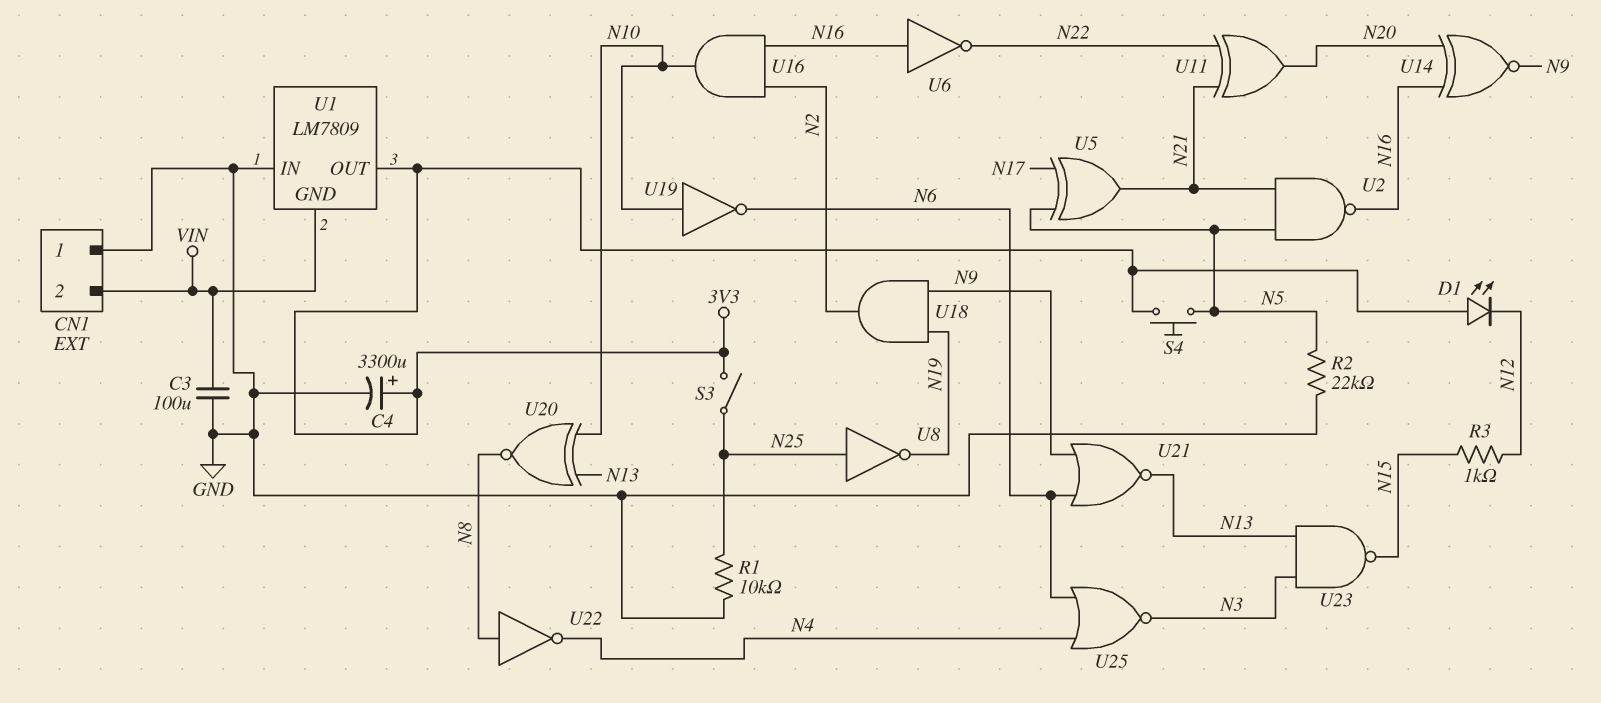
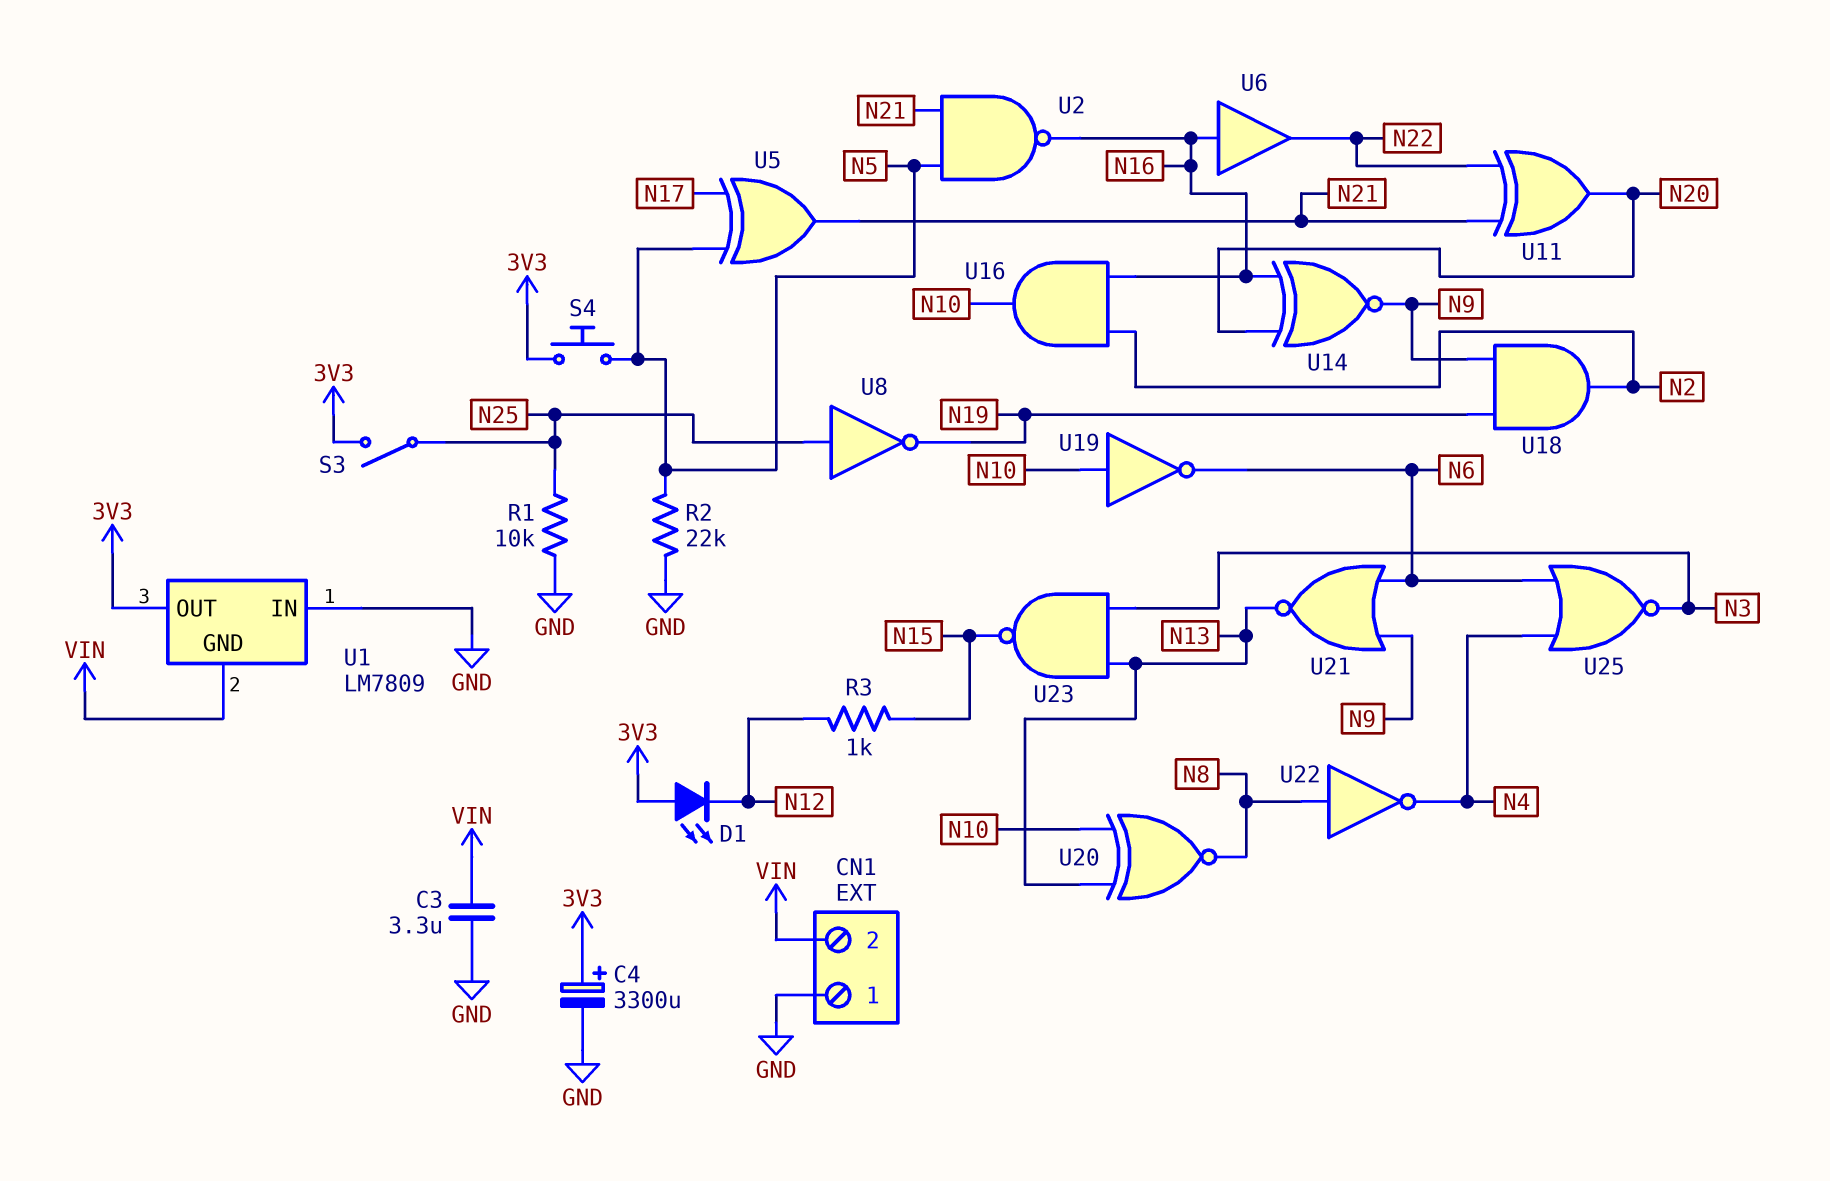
C3: 100uF (GND, VIN) -> 3.3uF (GND, VIN)
U6: NOT (in N16, out N22) -> buffer (in N16, out N22)

